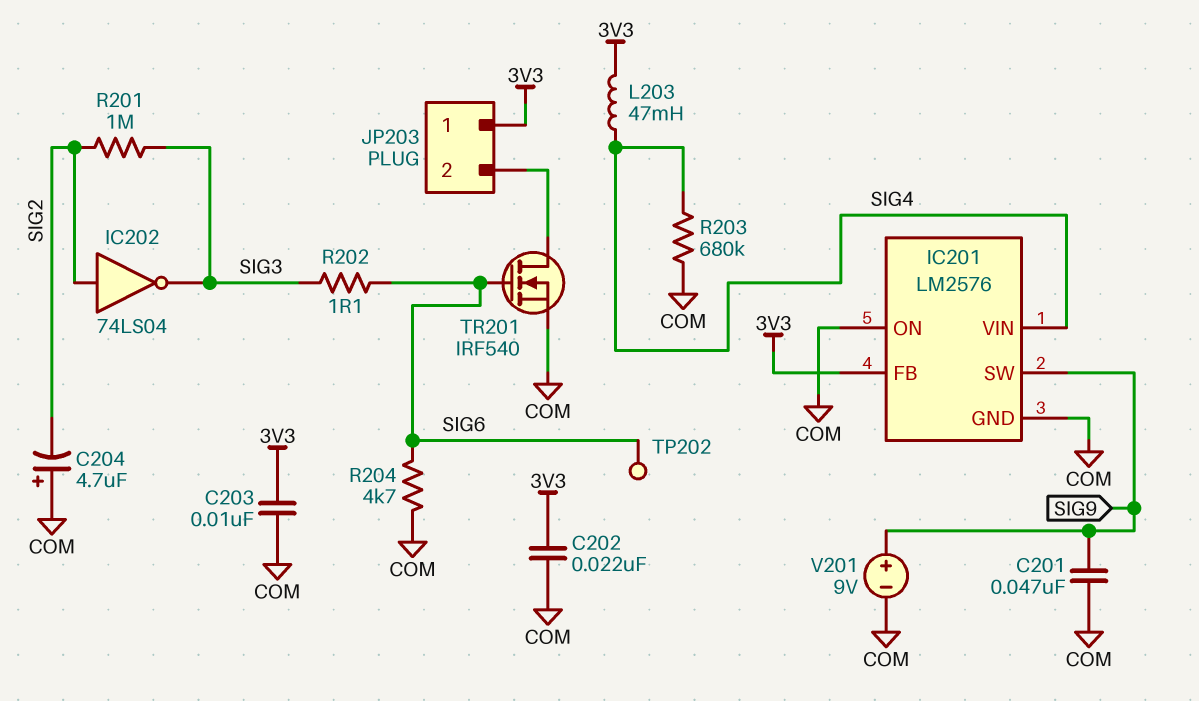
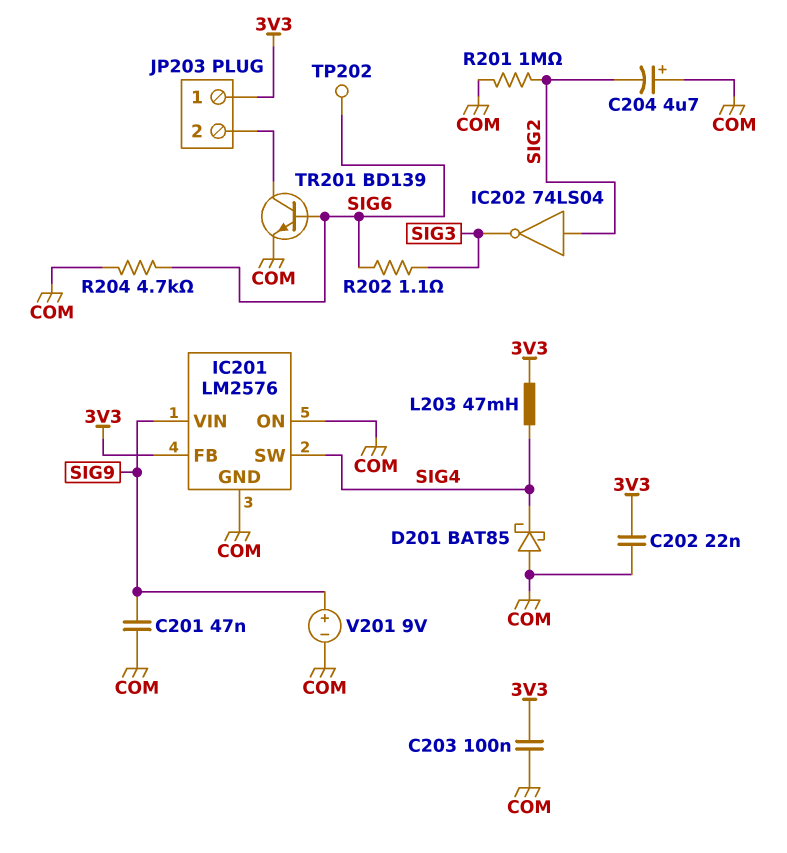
C203: 10nF (3V3, COM) -> 100nF (3V3, COM)
D201: none -> schottky BAT85 (A COM, K SIG4)
IC201 pin SW: SIG9 -> SIG4
IC201 pin VIN: SIG4 -> SIG9
R201: 1M (SIG2, SIG3) -> 1M (COM, SIG2)
R203: 680k (COM, SIG4) -> none
TR201: NMOS IRF540 (G SIG6, D JP203/2, S COM) -> NPN BD139 (B SIG6, C JP203/2, E COM)

